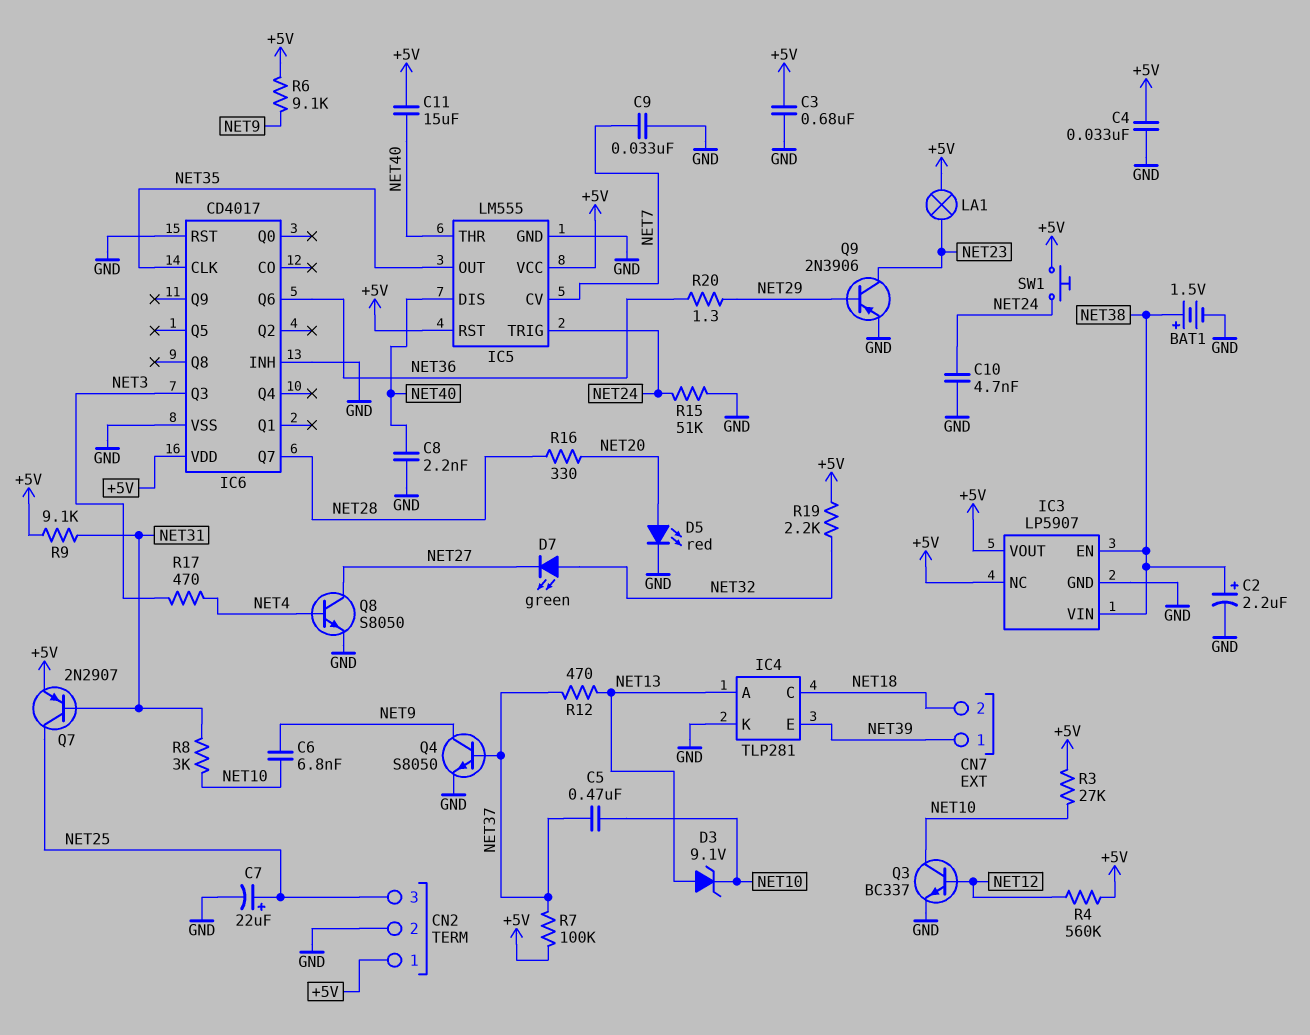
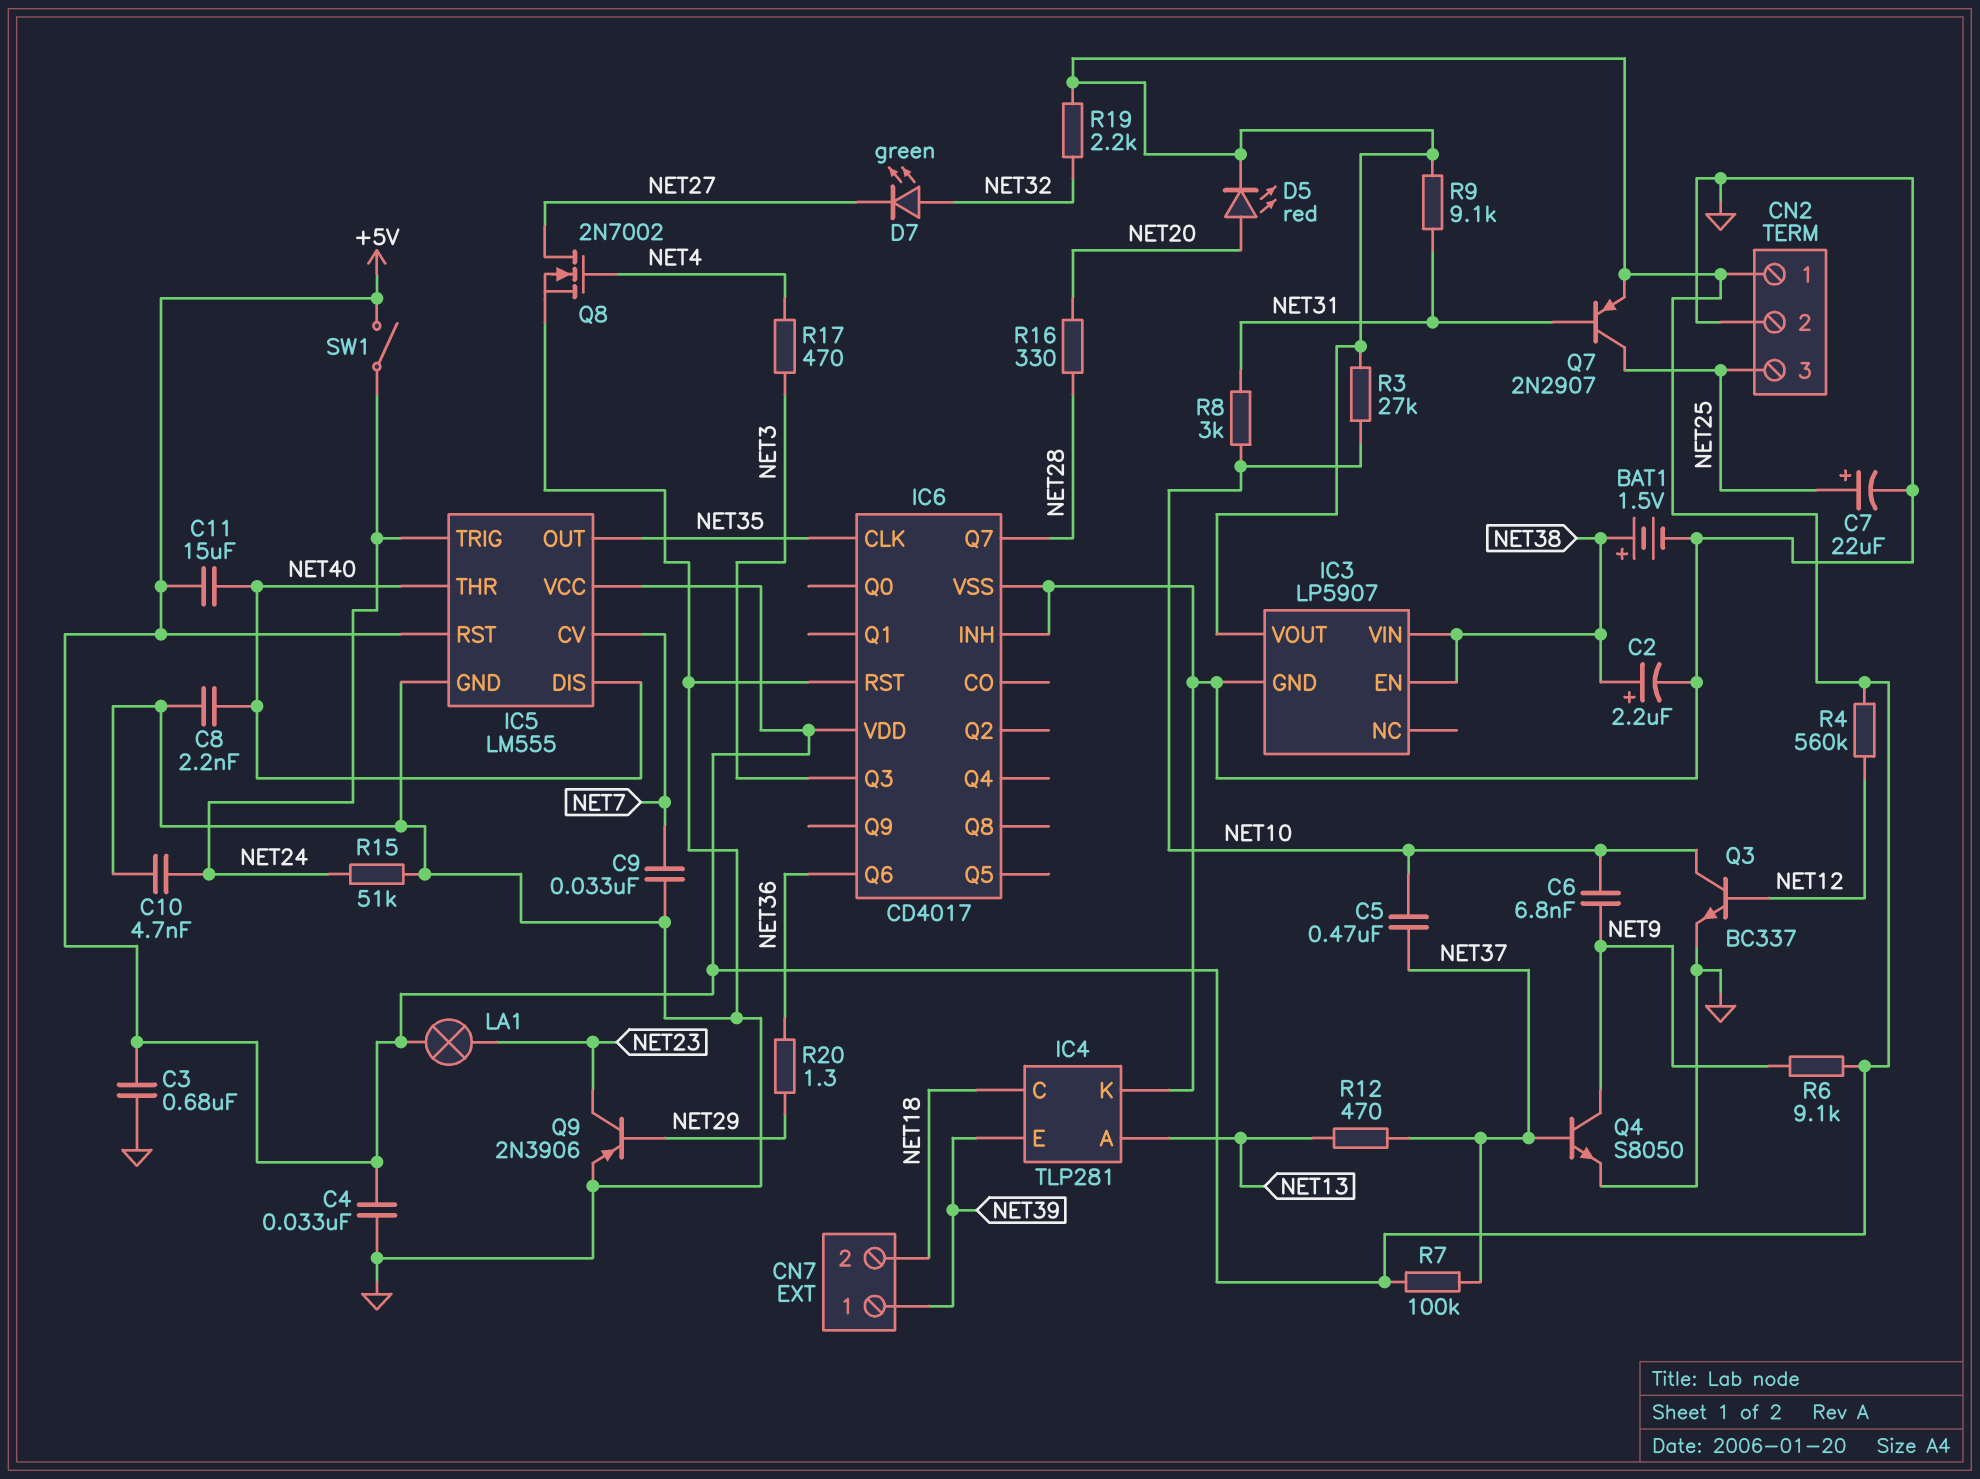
D3: zener 9.1V (A NET13, K NET10) -> none
D5: LED red (A NET20, K GND) -> LED red (A NET20, K +5V)
IC3 pin NC: +5V -> none
Q8: NPN S8050 (B NET4, C NET27, E GND) -> NMOS 2N7002 (G NET4, D NET27, S GND)
SW1: button (+5V, NET24) -> switch (+5V, NET24)

